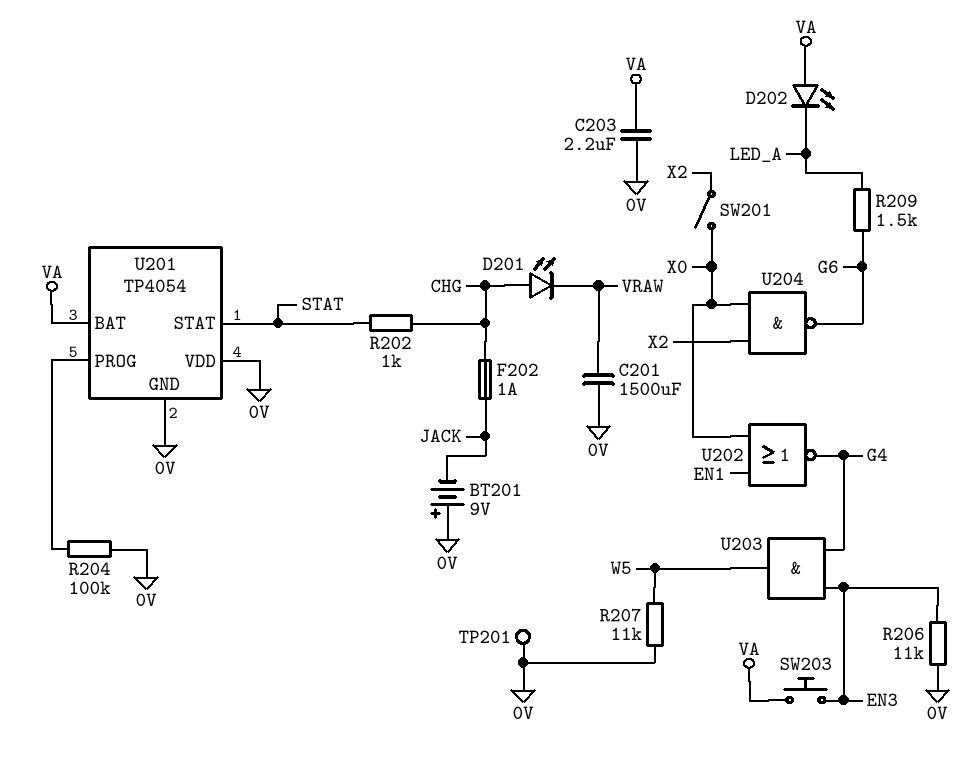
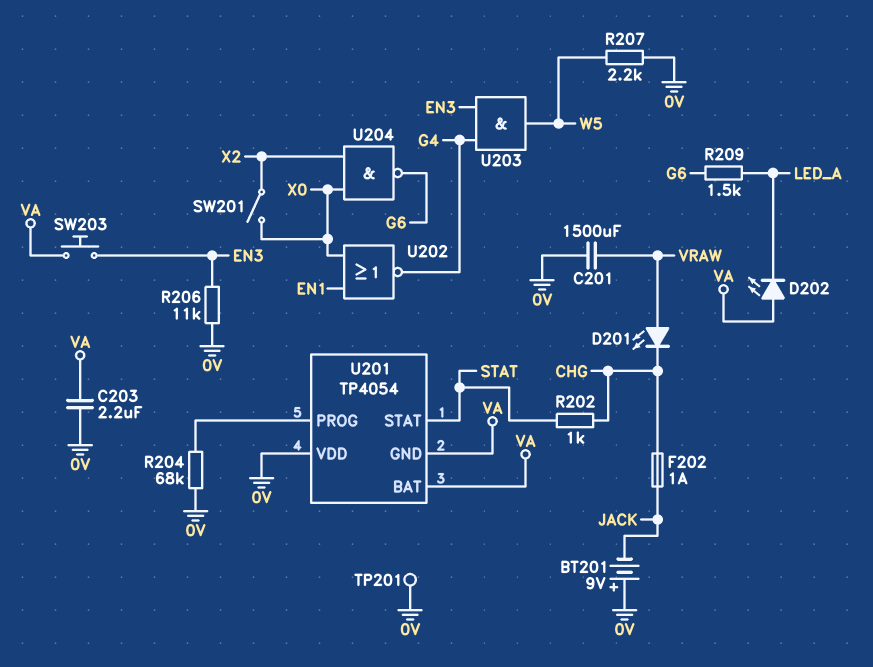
D201: LED (A CHG, K VRAW) -> LED (A VRAW, K CHG)
R204: 100k (0V, U201/PROG) -> 68k (0V, U201/PROG)
R207: 11k (0V, W5) -> 2.2k (0V, W5)
U201 pin GND: 0V -> VA

